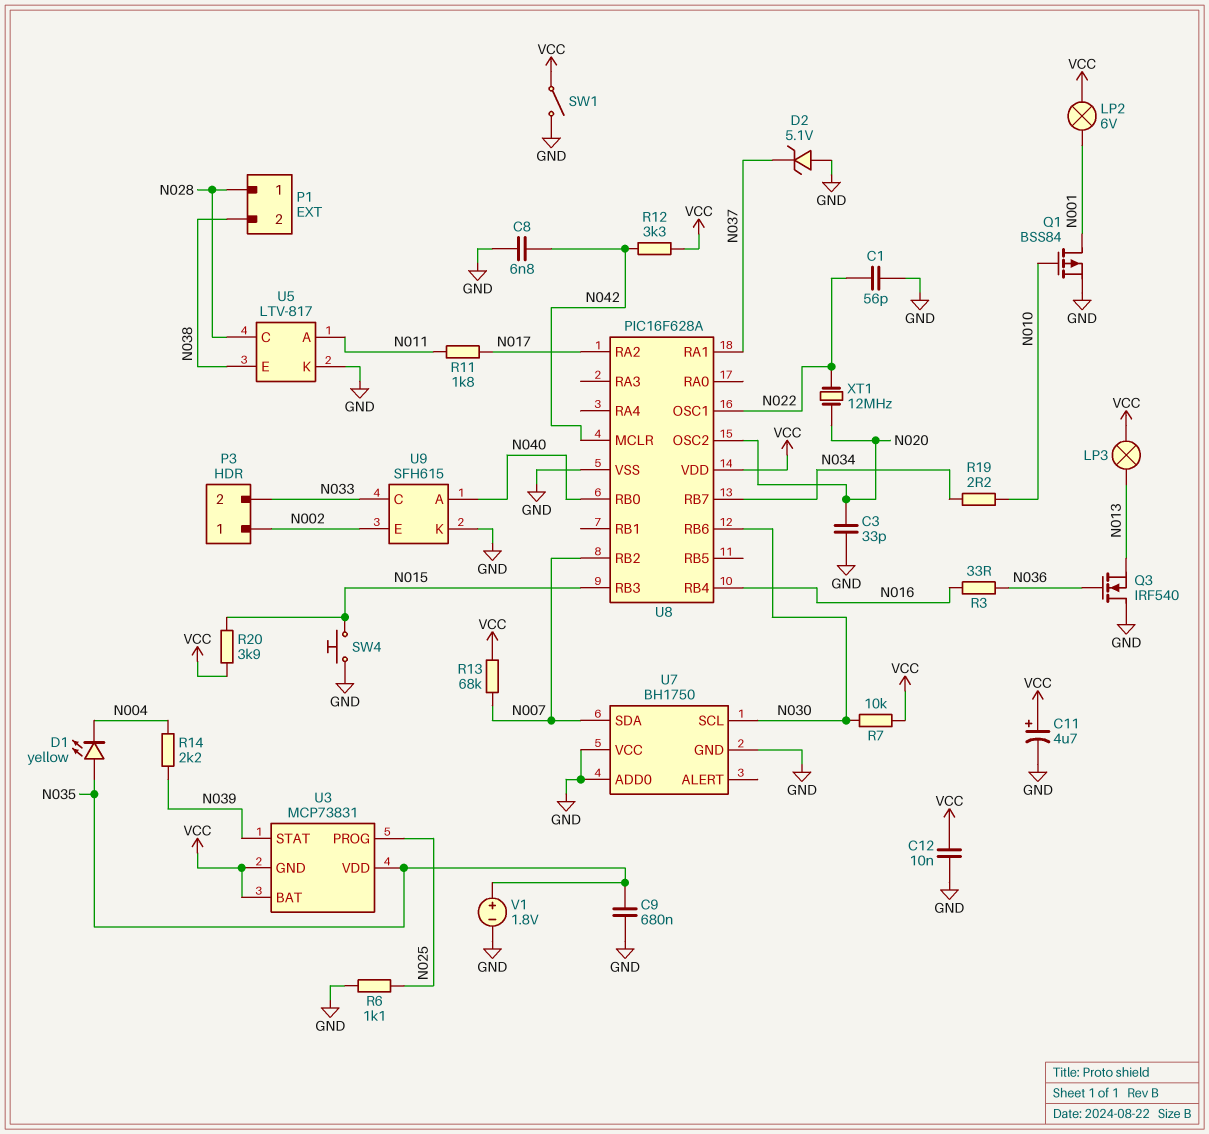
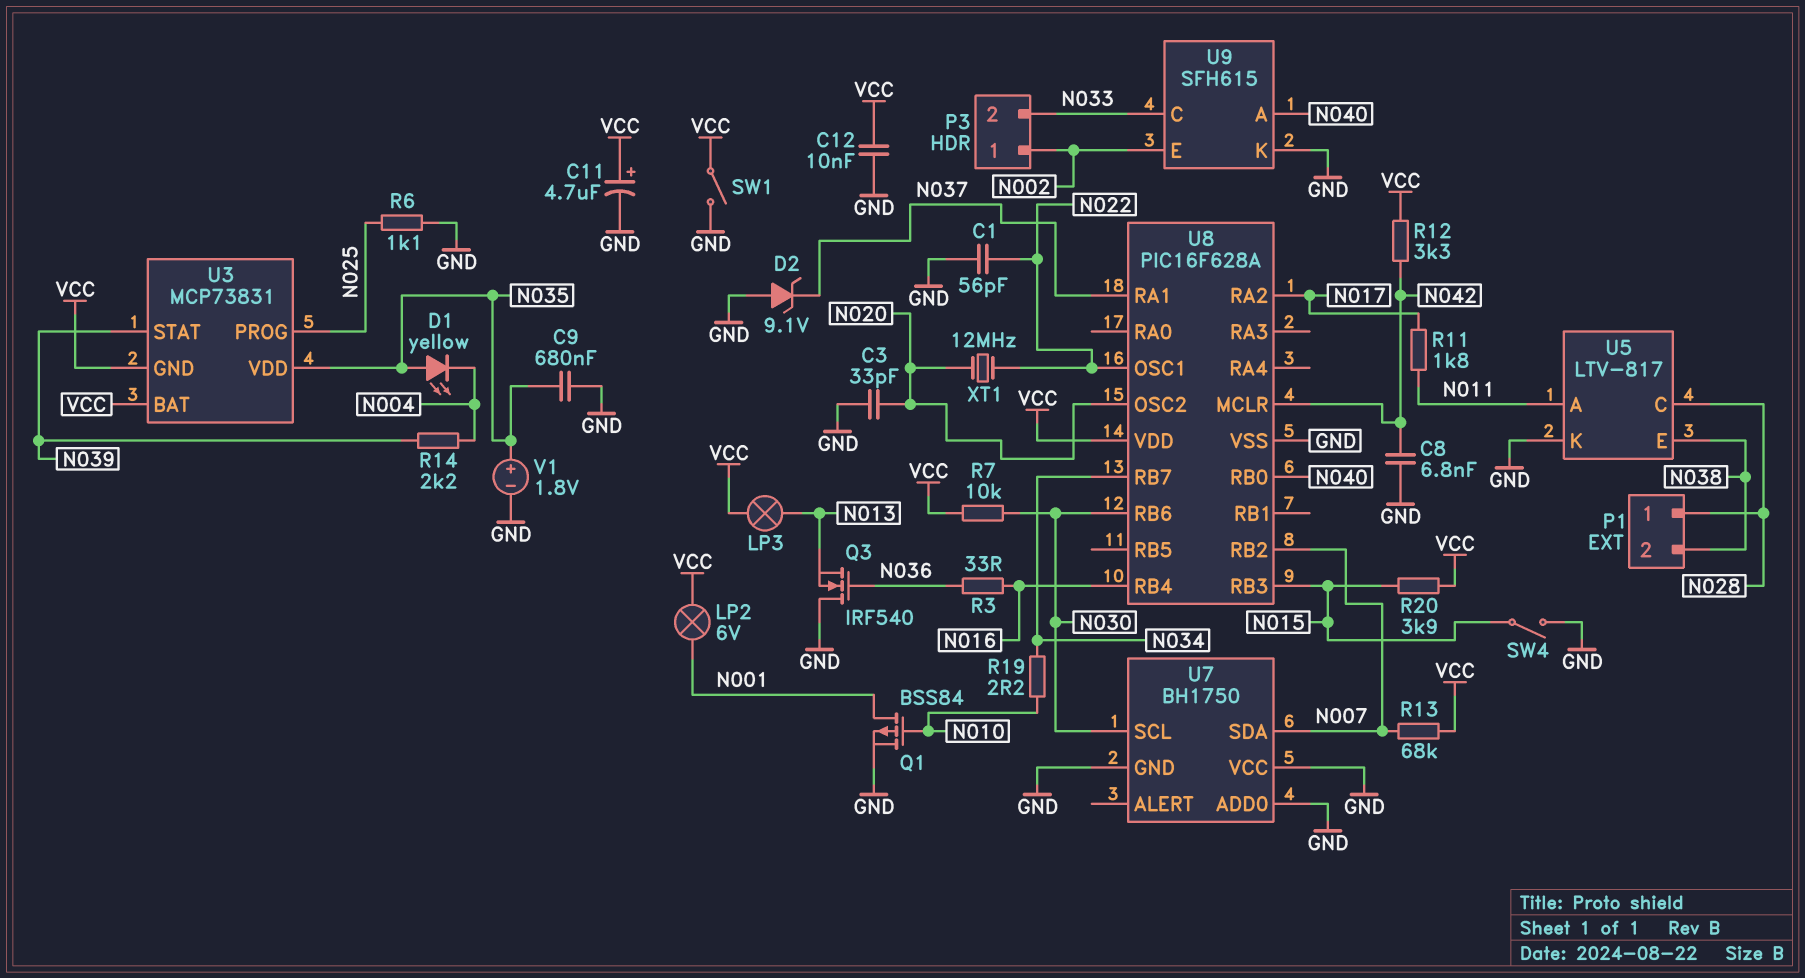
D2: zener 5.1V (A GND, K N037) -> zener 9.1V (A GND, K N037)
SW4: button (GND, N015) -> switch (GND, N015)

